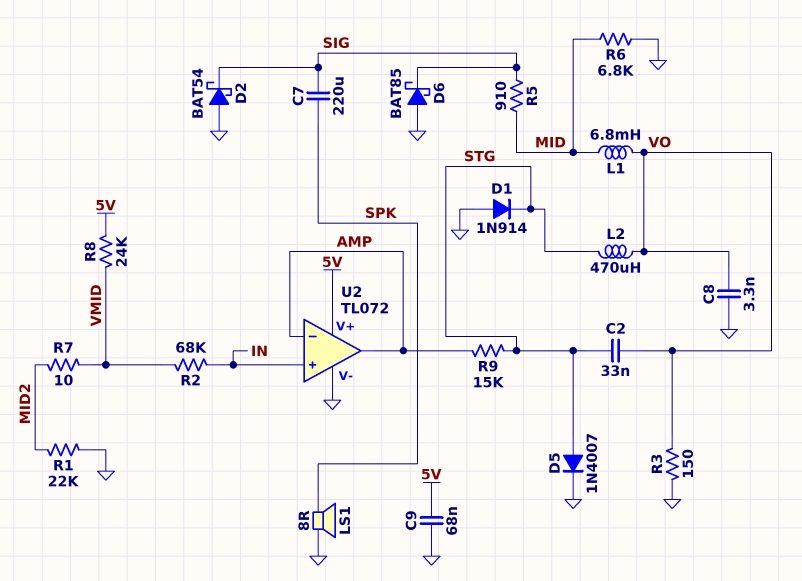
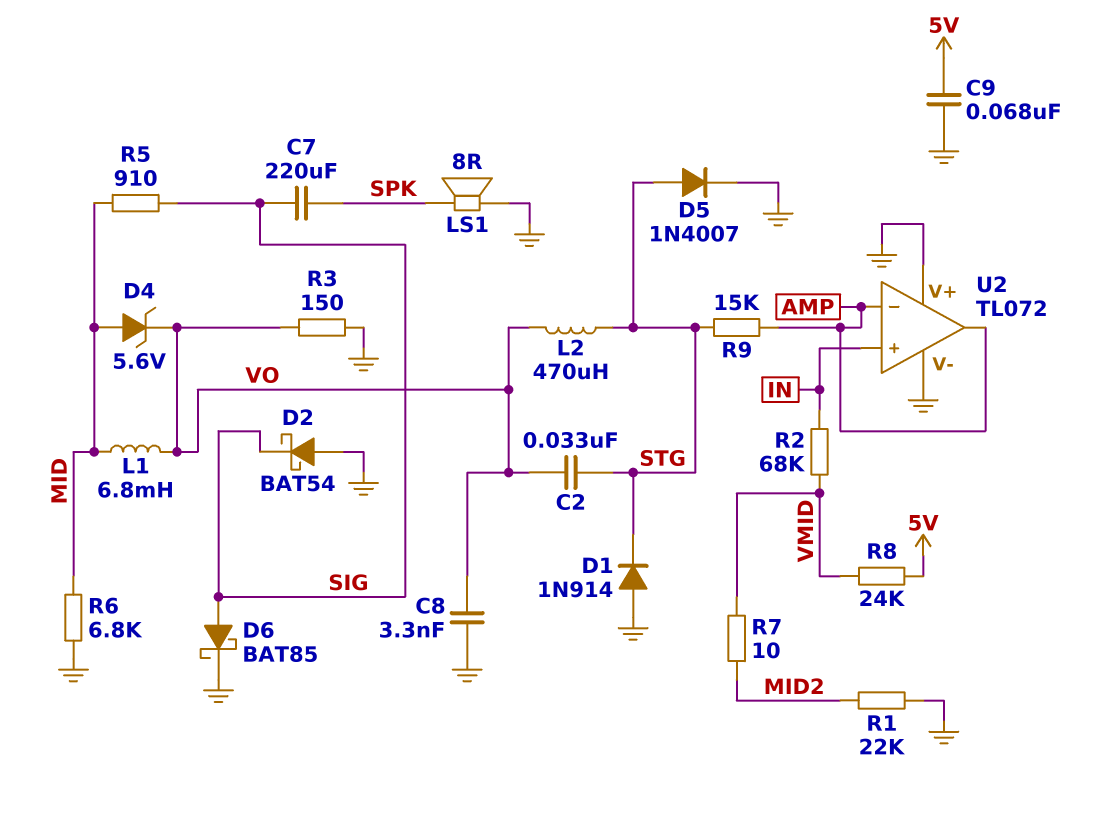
D4: none -> zener 5.6V (A MID, K VO)
D6: schottky BAT85 (A GND, K SIG) -> schottky BAT85 (A SIG, K GND)
U2 pin V+: 5V -> GND

